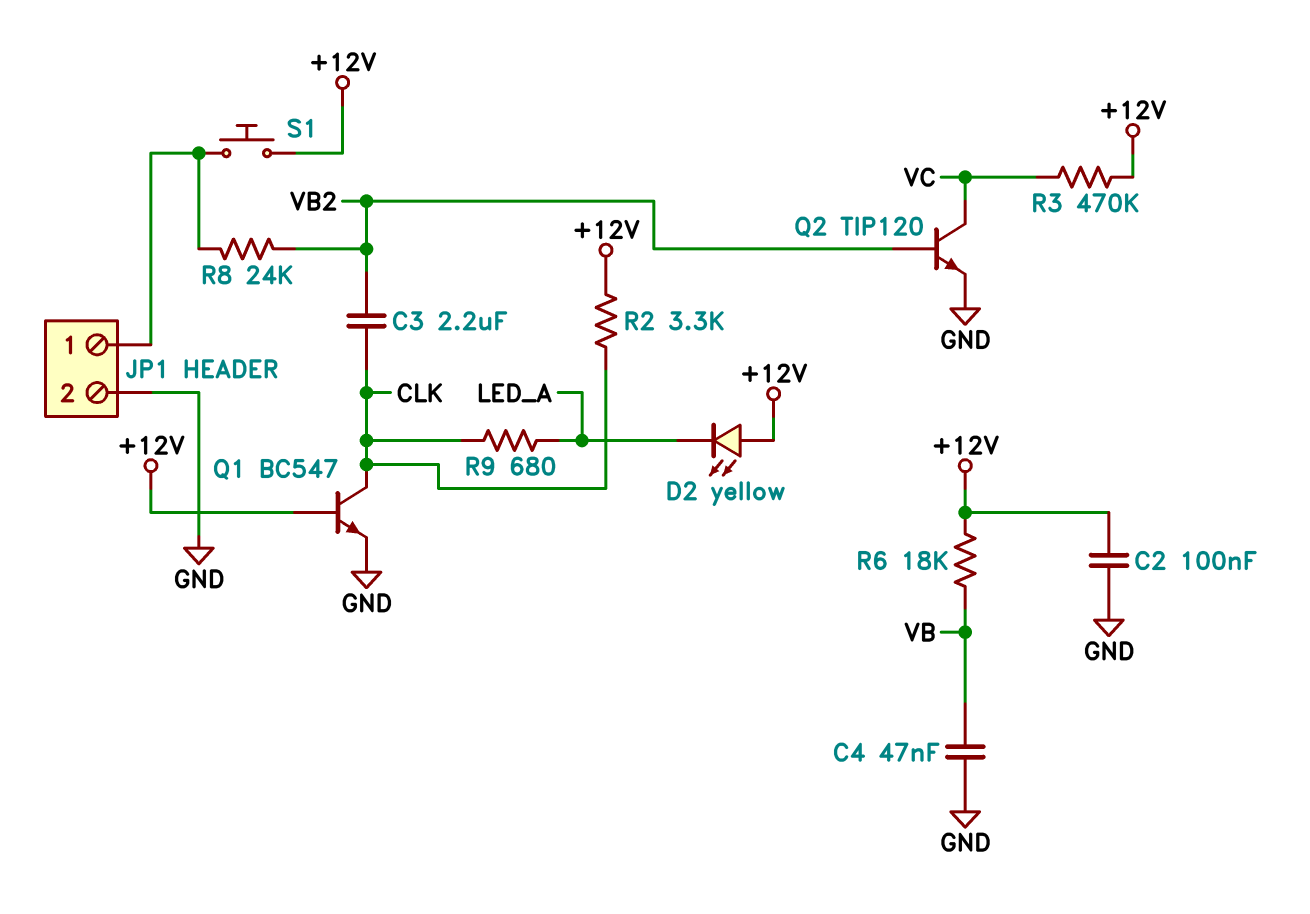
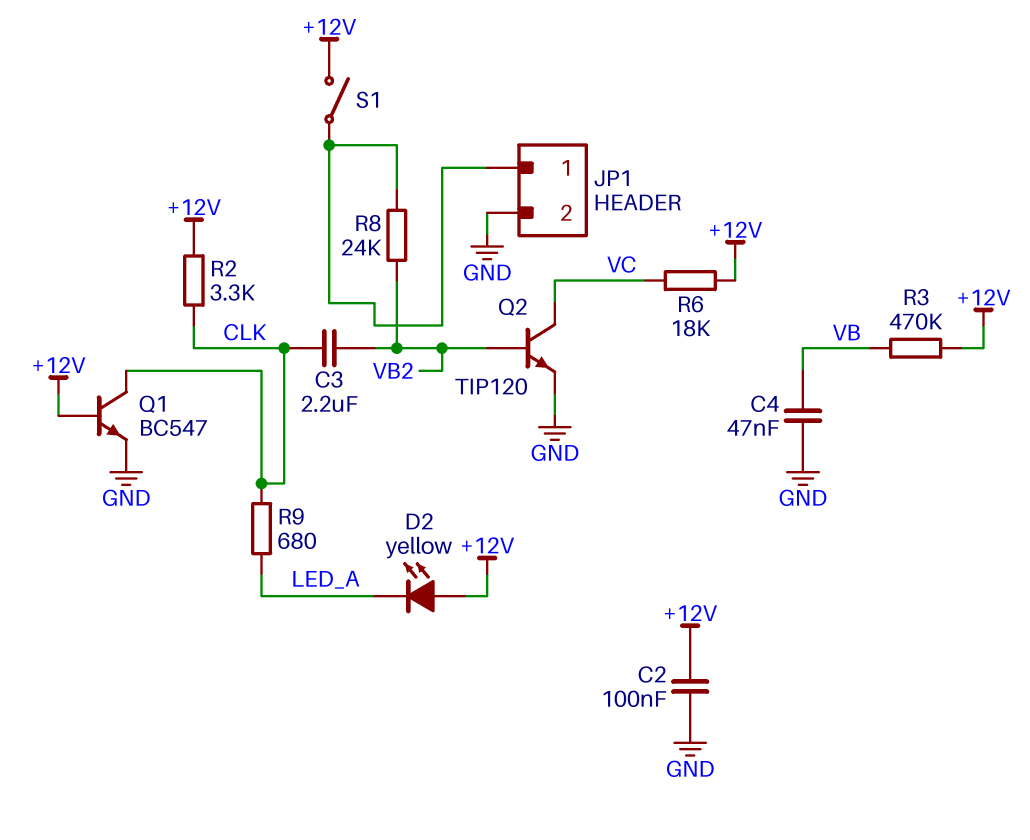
R3: 470k (+12V, VC) -> 470k (+12V, VB)
R6: 18k (+12V, VB) -> 18k (+12V, VC)
S1: button (+12V, JP1/1) -> switch (+12V, JP1/1)

